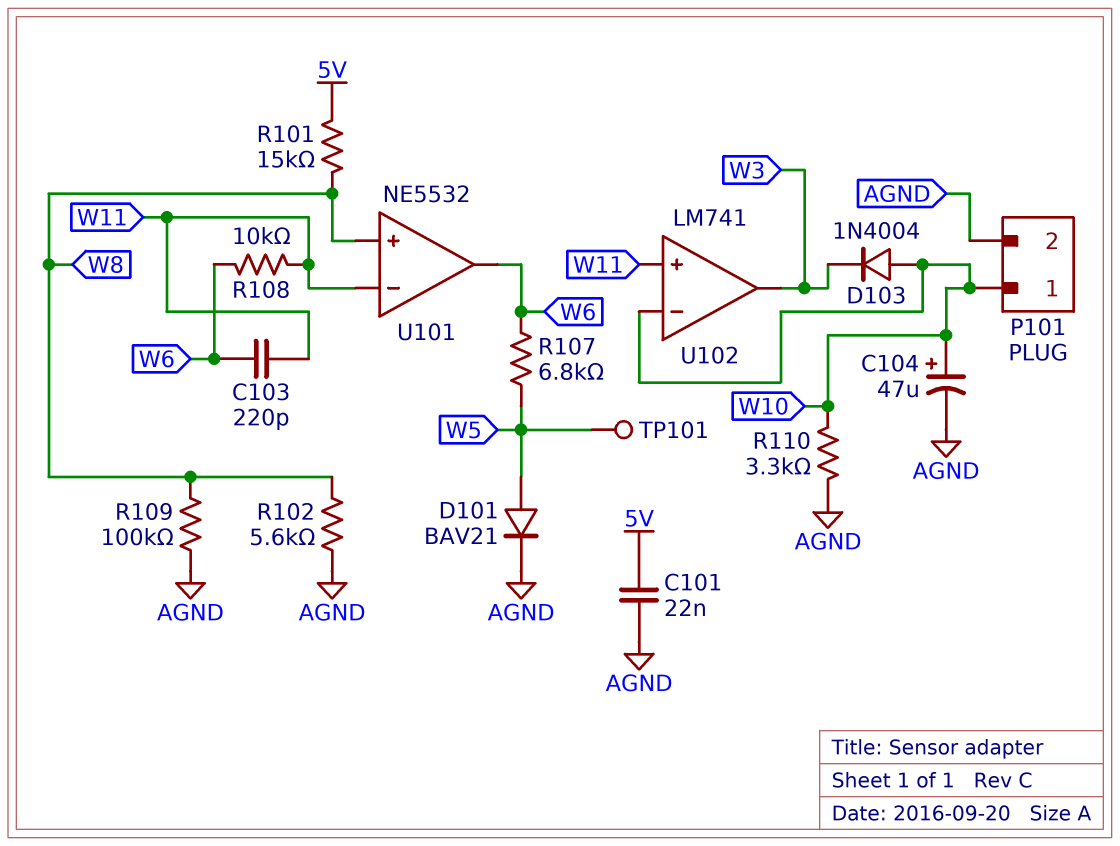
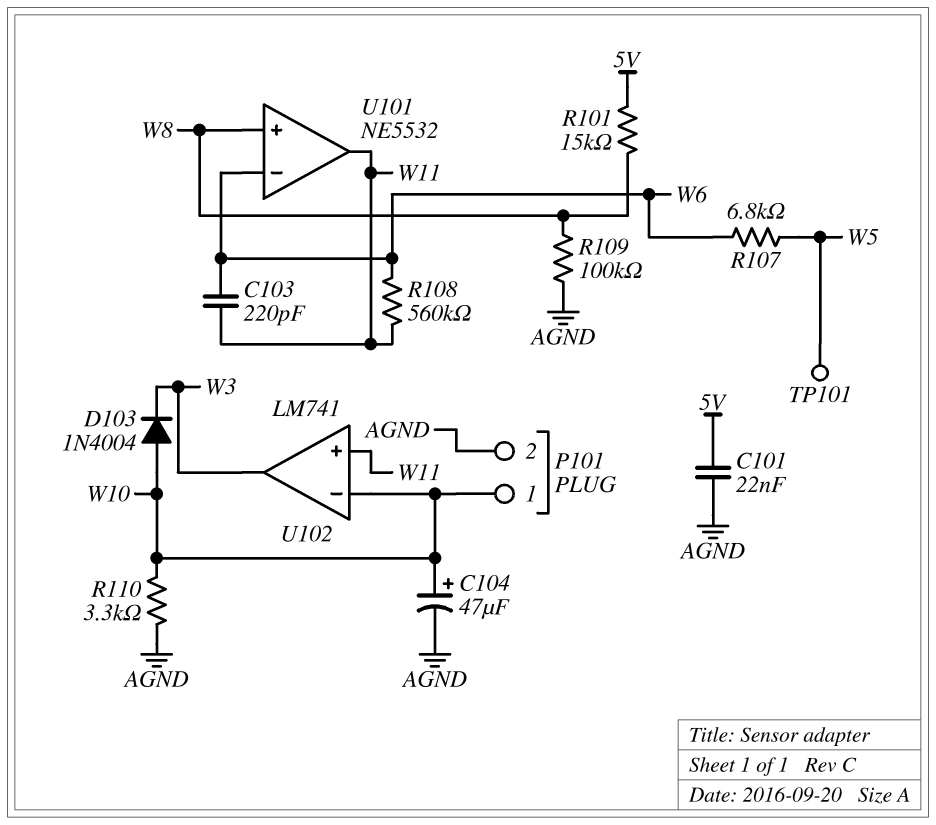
D101: diode BAV21 (A W5, K AGND) -> none
R102: 5.6k (AGND, W8) -> none
R108: 10k (W6, W11) -> 560k (W6, W11)
U101 pin in-: W11 -> W6
U101 pin out: W6 -> W11

